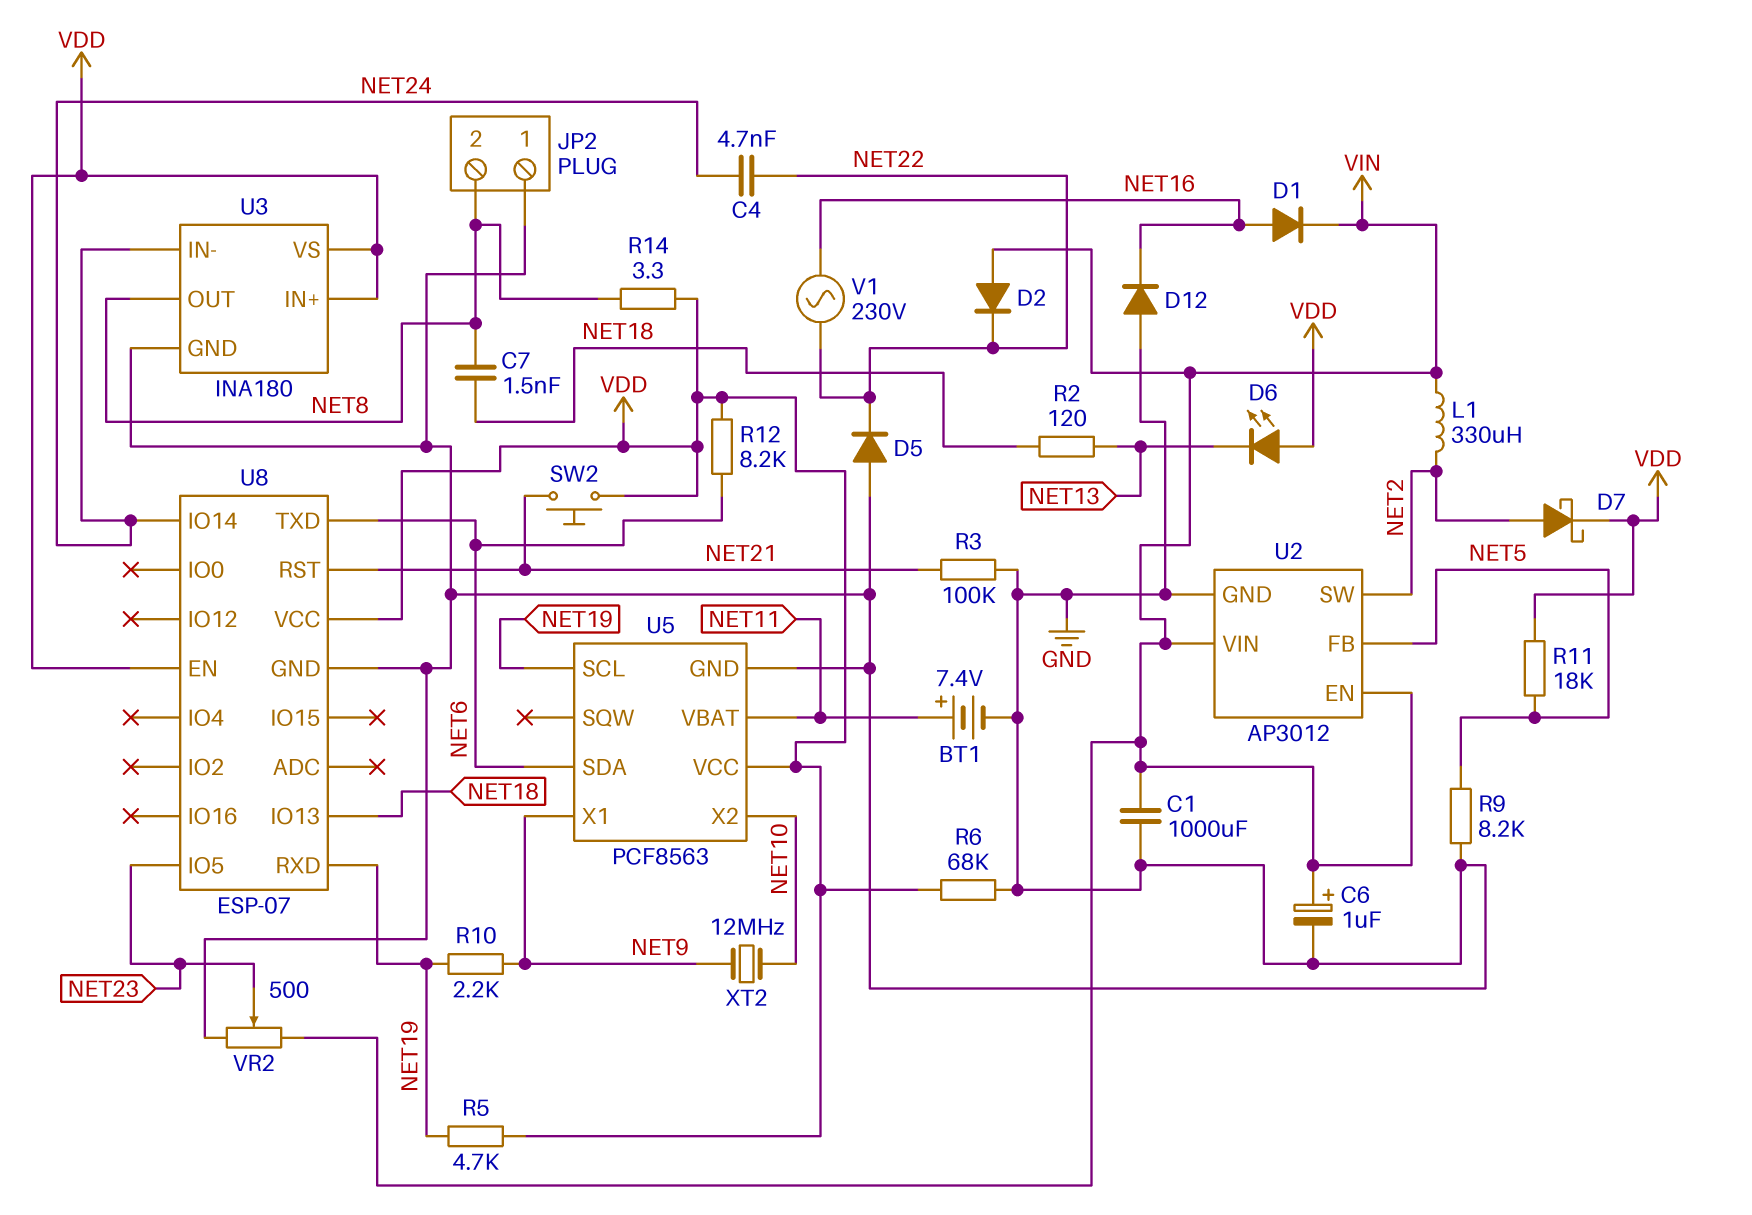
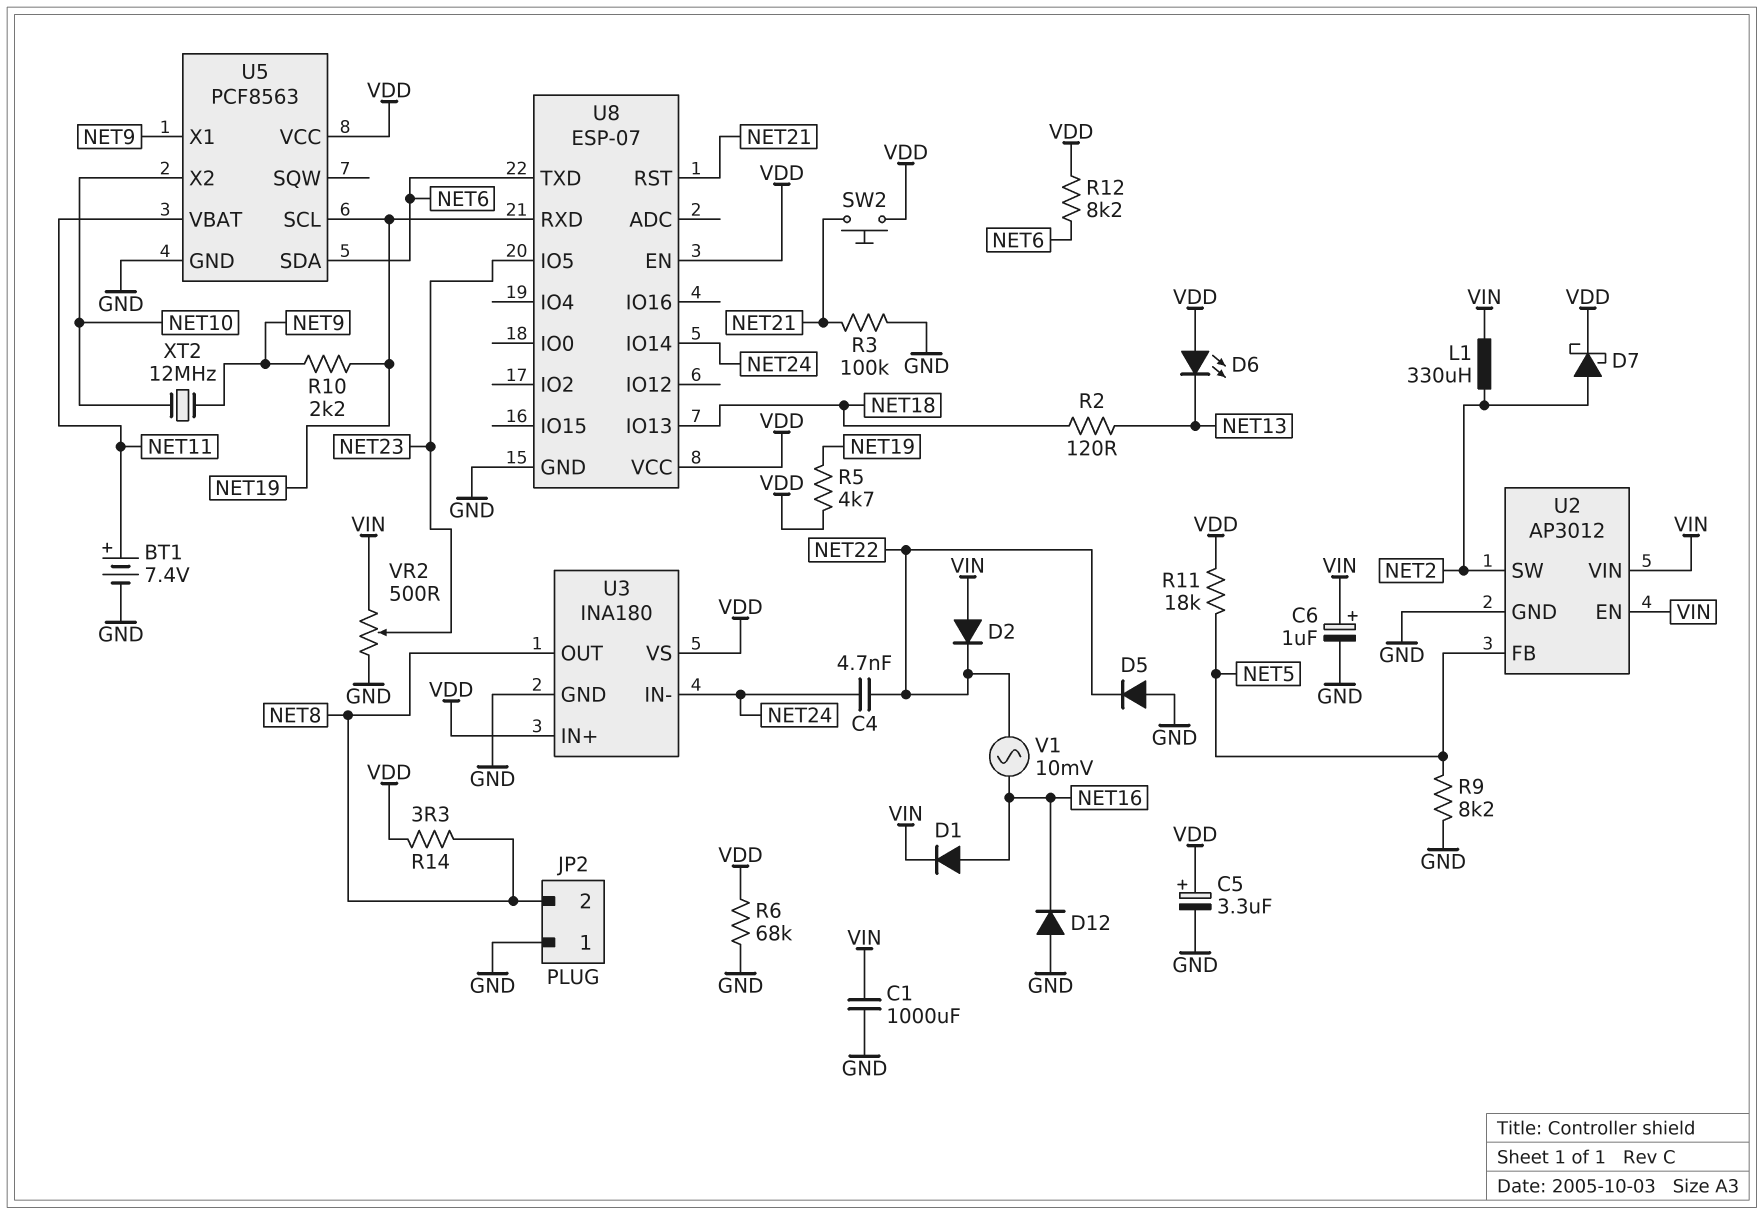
C5: none -> 3.3uF (plus VDD, minus GND)
C7: 1.5nF (NET8, NET18) -> none
V1: AC 230V (NET16, NET22) -> AC 10mV (NET16, NET22)

